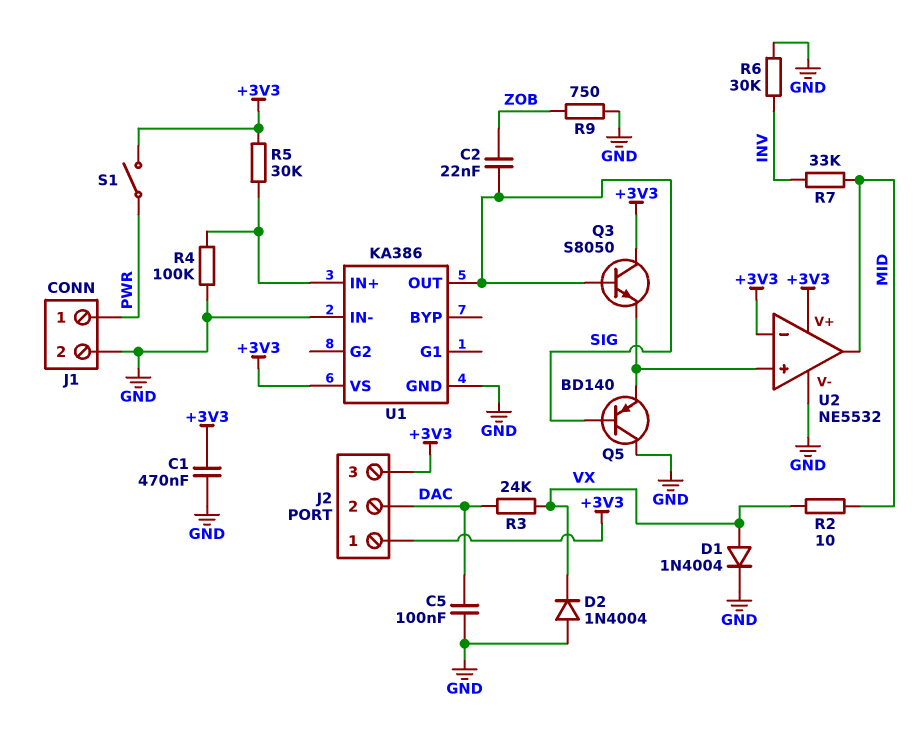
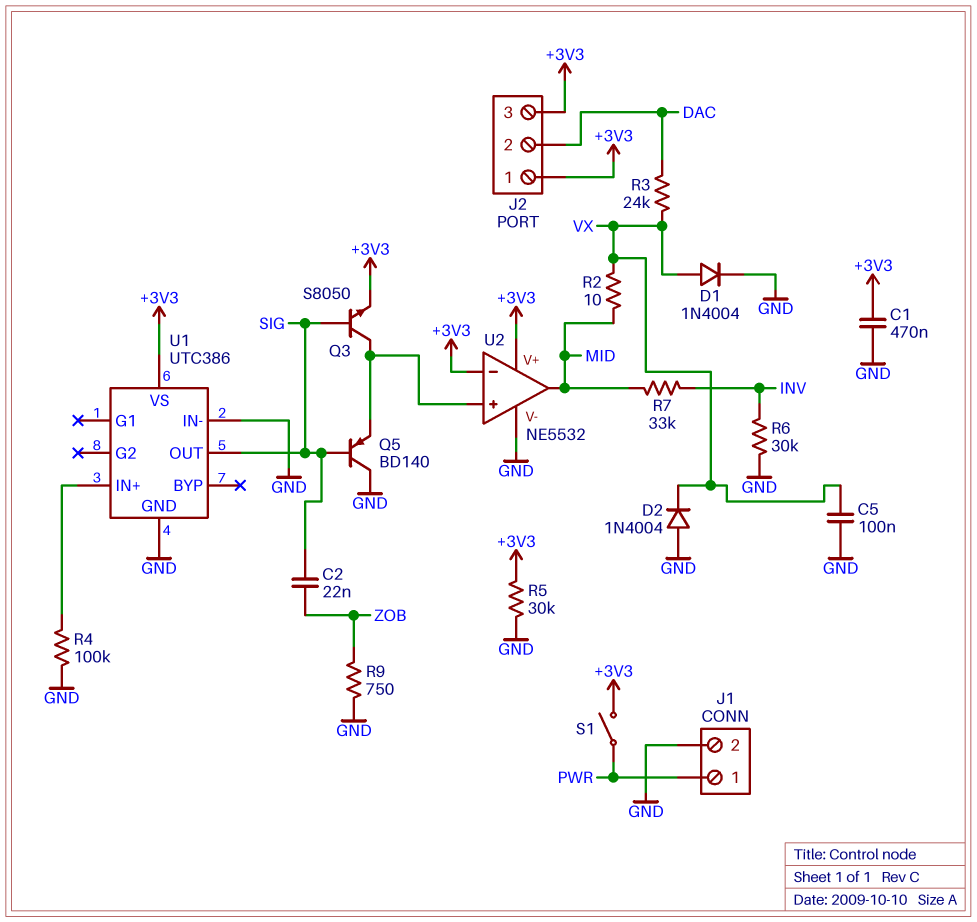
C5: 100nF (DAC, GND) -> 100nF (GND, VX)
Q3: NPN S8050 (B SIG, C +3V3, E U2/in+) -> NPN S8050 (B SIG, C U2/in+, E +3V3)
R5: 30k (+3V3, U1/IN+) -> 30k (+3V3, GND)
U1: KA386 -> UTC386

